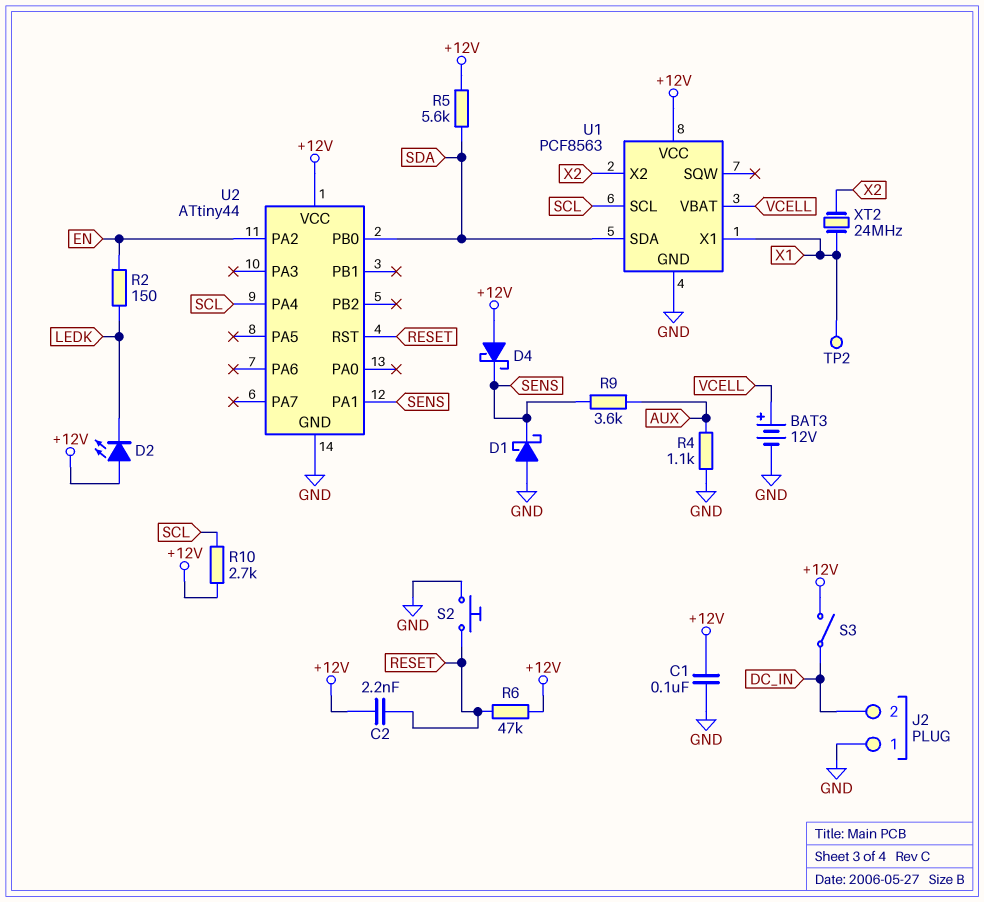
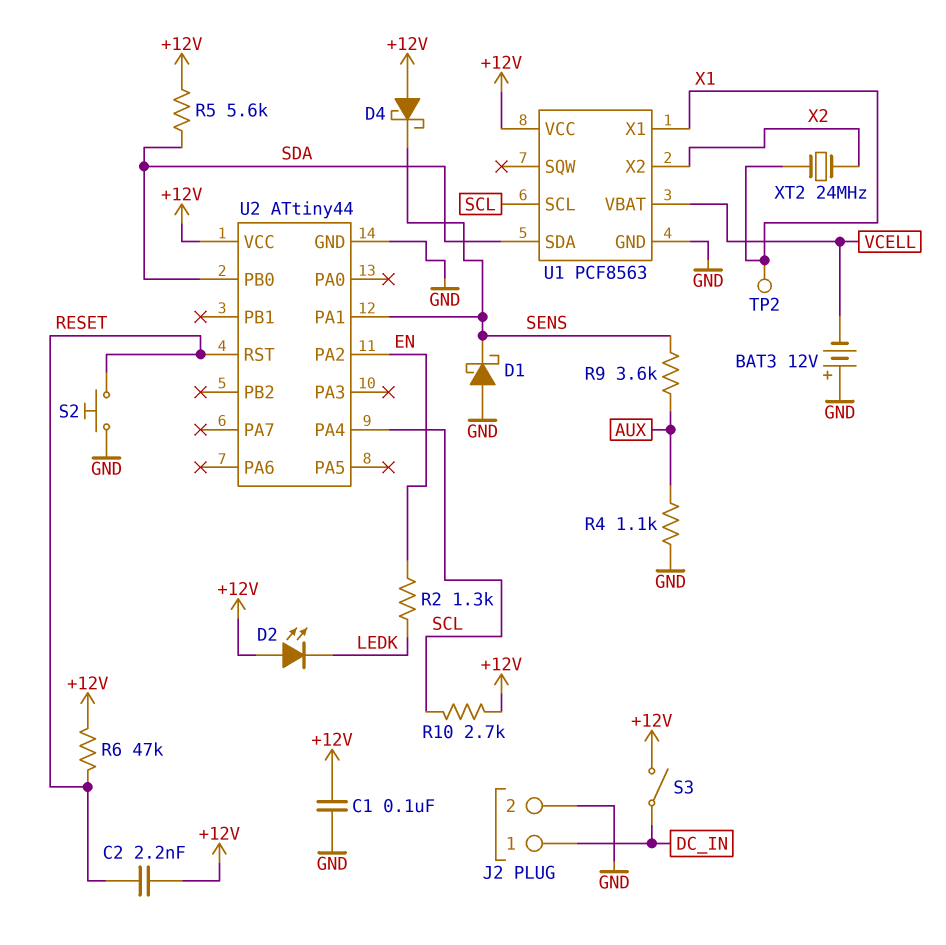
BAT3: 12V (plus VCELL, minus GND) -> 12V (plus GND, minus VCELL)
J2 pin 1: GND -> DC_IN
J2 pin 2: DC_IN -> GND
R2: 150 (EN, LEDK) -> 1.3k (EN, LEDK)

